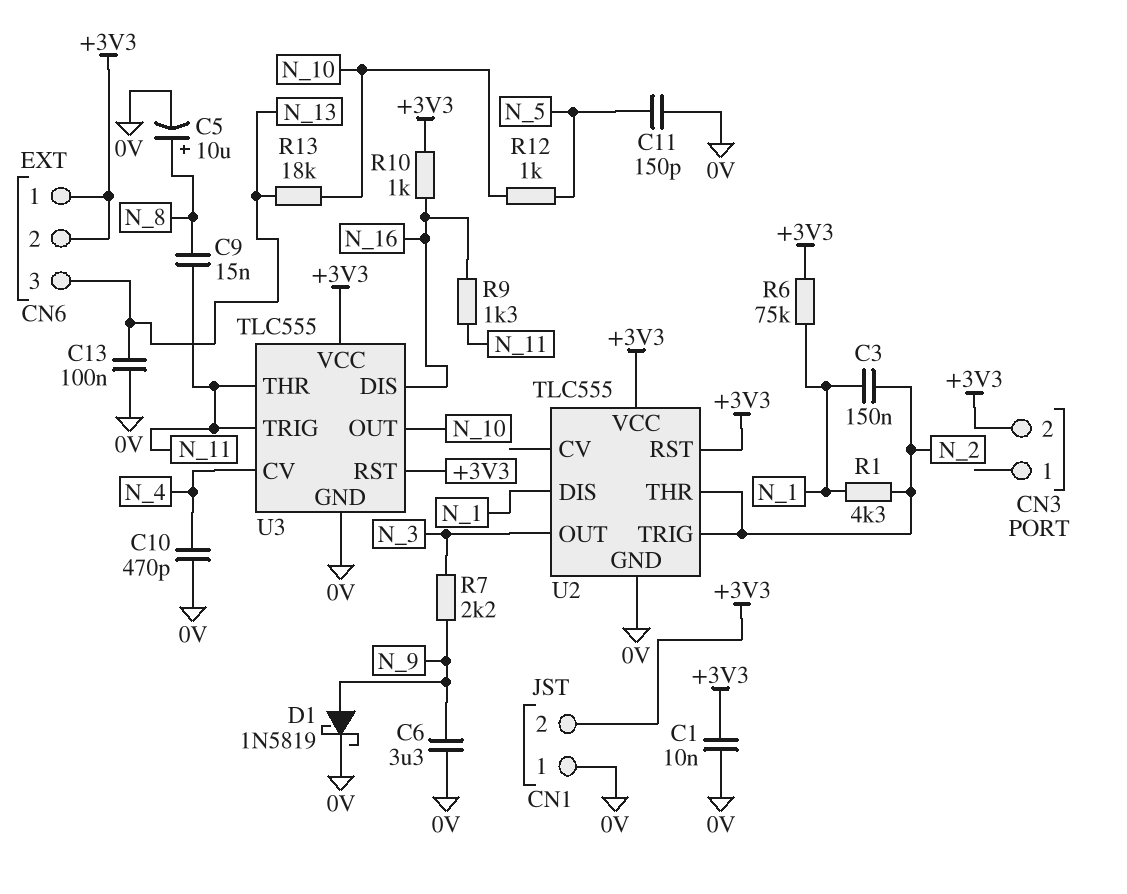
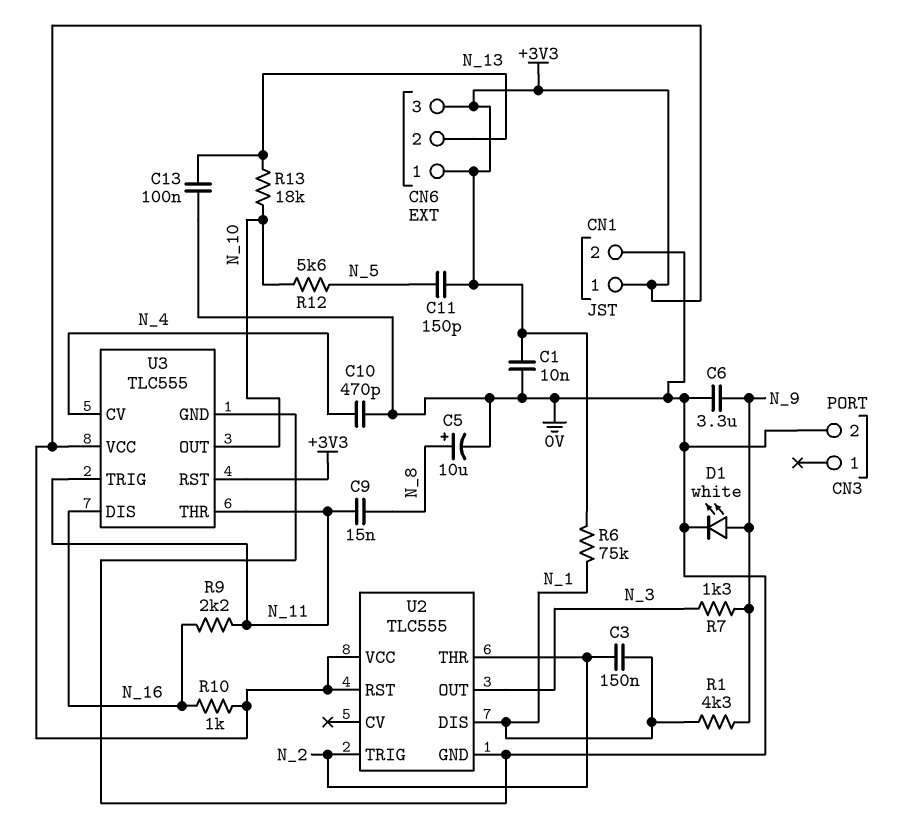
C11: 150pF (0V, N_5) -> 150pF (+3V3, N_5)
CN1 pin 1: 0V -> +3V3
CN1 pin 2: +3V3 -> 0V
CN3 pin 2: +3V3 -> 0V
CN6 pin 2: +3V3 -> N_13
CN6 pin 3: N_13 -> +3V3
D1: schottky 1N5819 (A N_9, K 0V) -> LED white (A N_9, K 0V)
R1: 4.3k (N_1, N_2) -> 4.3k (N_1, N_9)
R7: 2.2k (N_3, N_9) -> 1.3k (N_3, N_9)
R9: 1.3k (N_11, N_16) -> 2.2k (N_11, N_16)
R12: 1k (N_5, N_10) -> 5.6k (N_5, N_10)

